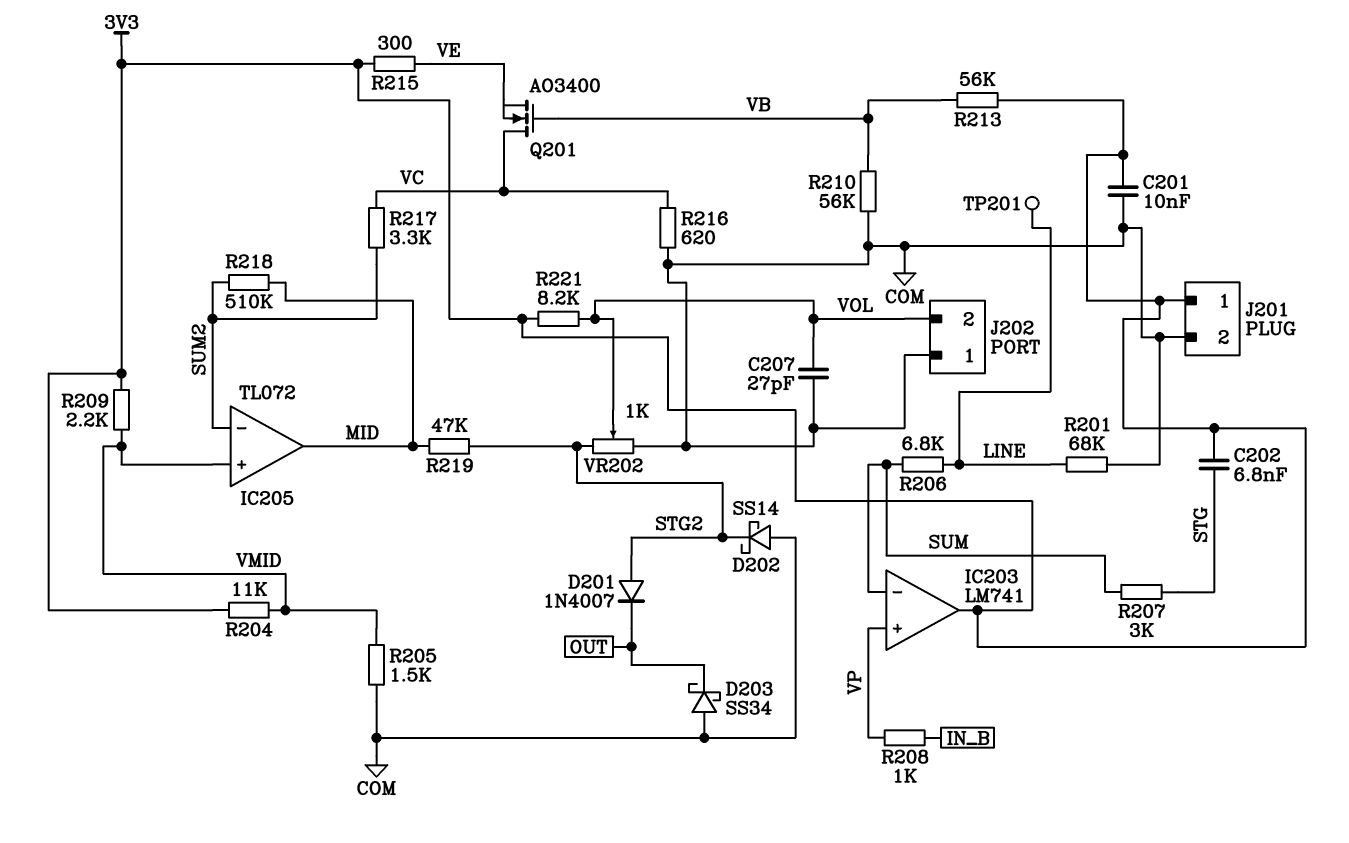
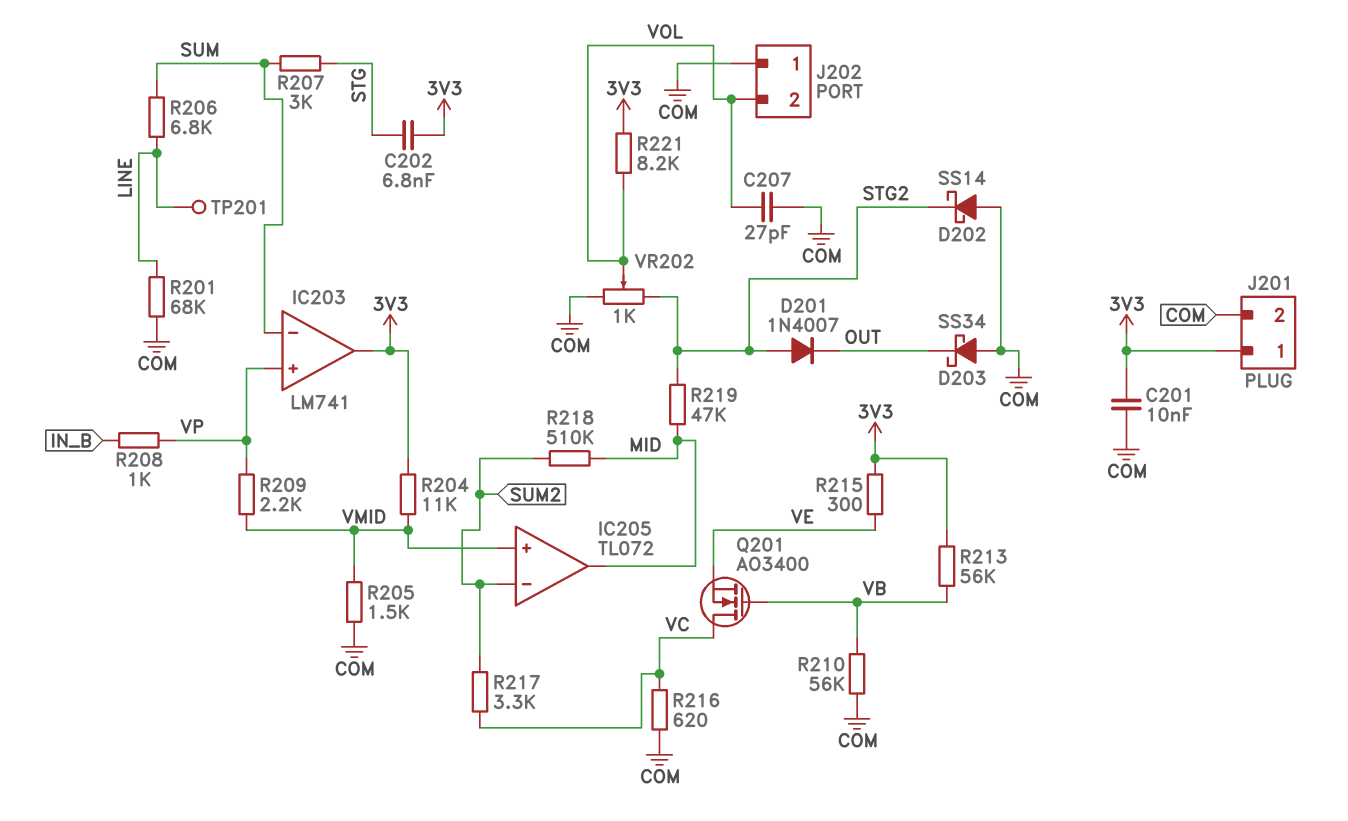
R209: 2.2k (3V3, VMID) -> 2.2k (VMID, VP)

